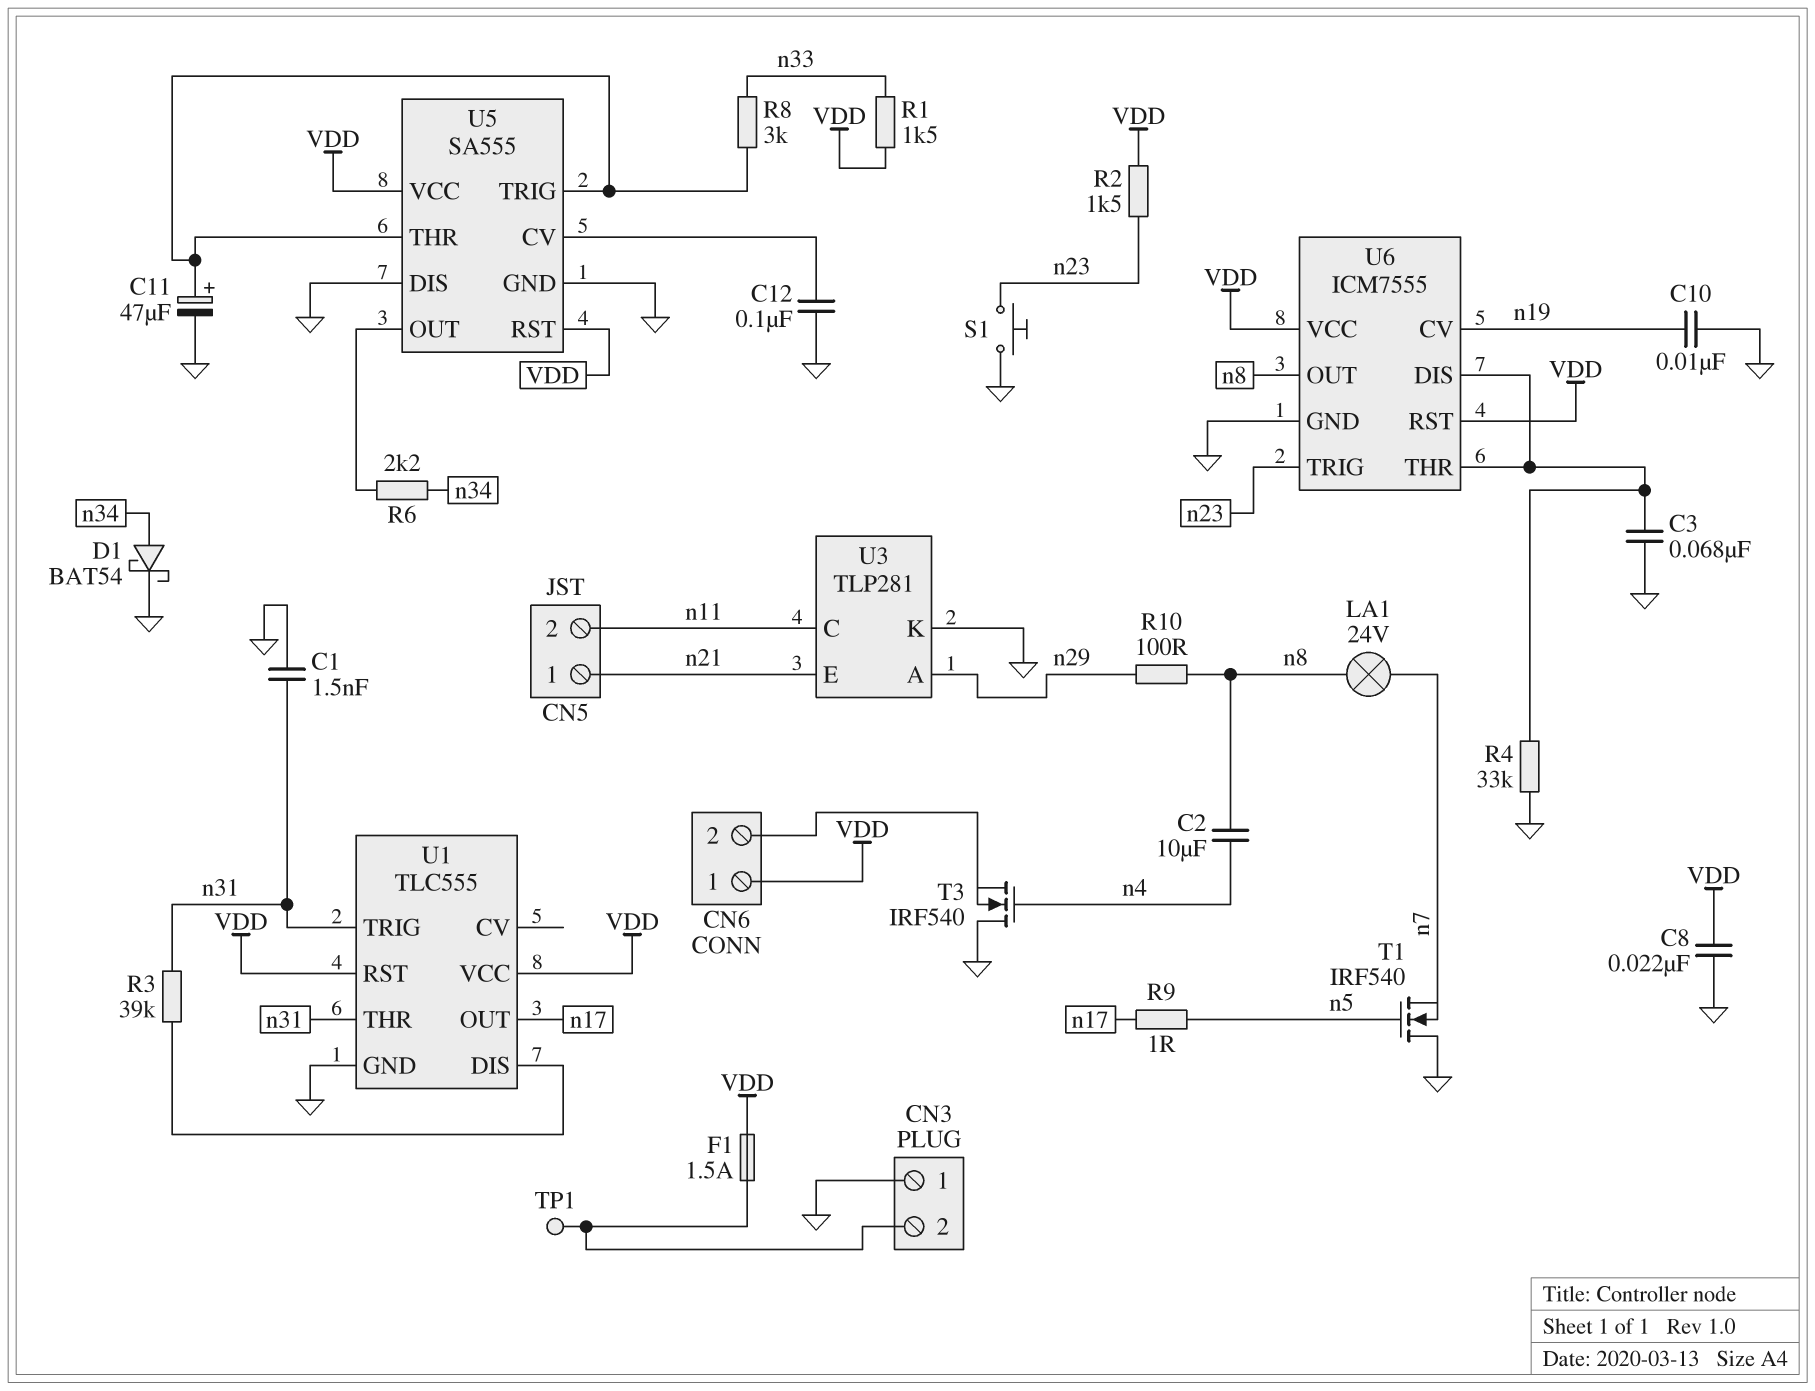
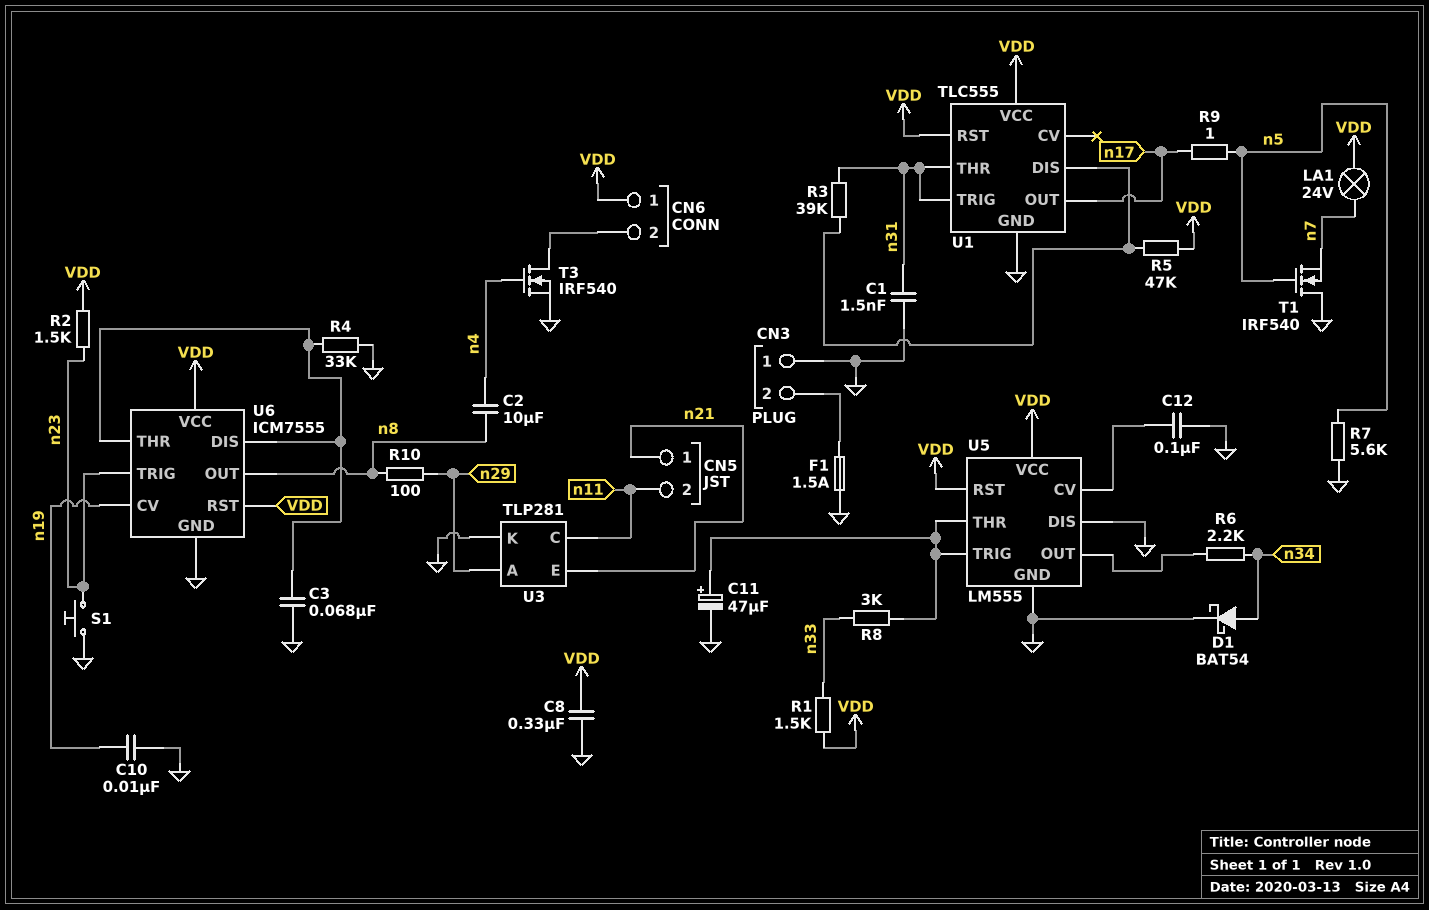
C8: 22nF (GND, VDD) -> 330nF (GND, VDD)
F1: 1.5A (CN3/2, VDD) -> 1.5A (CN3/2, GND)
LA1: lamp 24V (n7, n8) -> lamp 24V (VDD, n7)
R5: none -> 47k (U1/DIS, VDD)
R7: none -> 5.6k (GND, n5)
T3: NMOS IRF540 (G n4, D GND, S CN6/2) -> NMOS IRF540 (G n4, D CN6/2, S GND)
TP1: test point (CN3/2) -> none
U5: SA555 -> LM555

